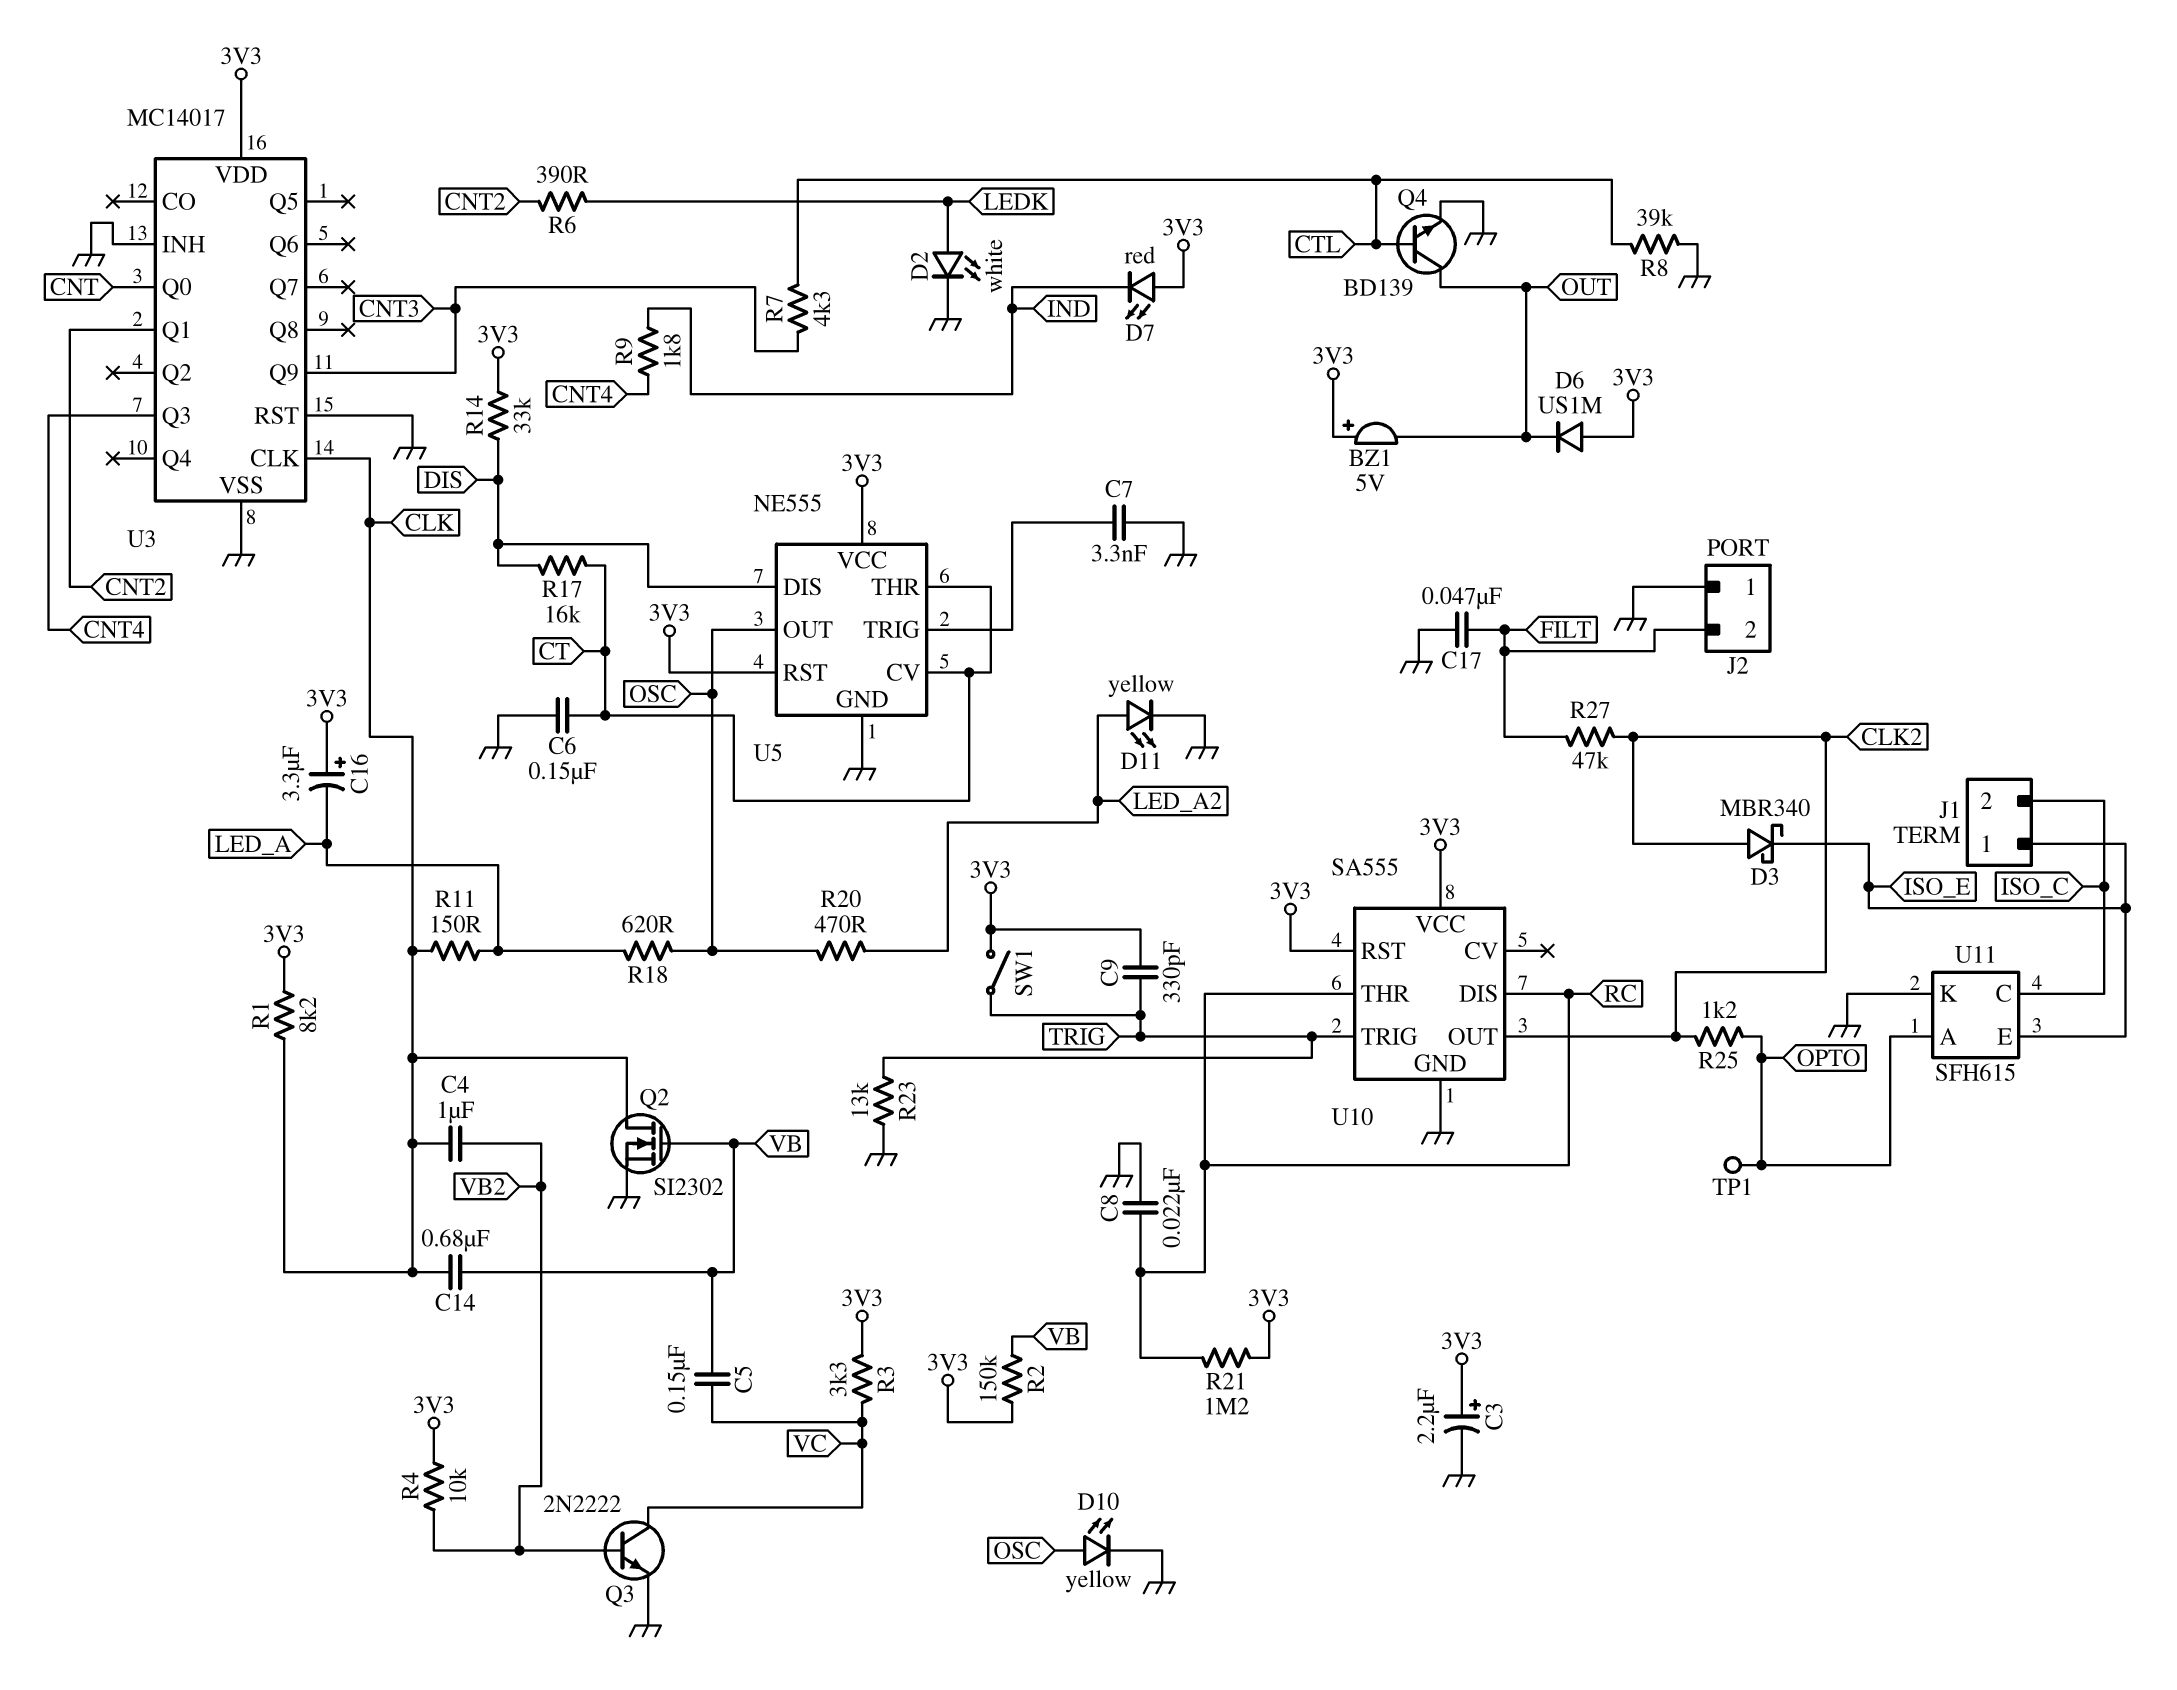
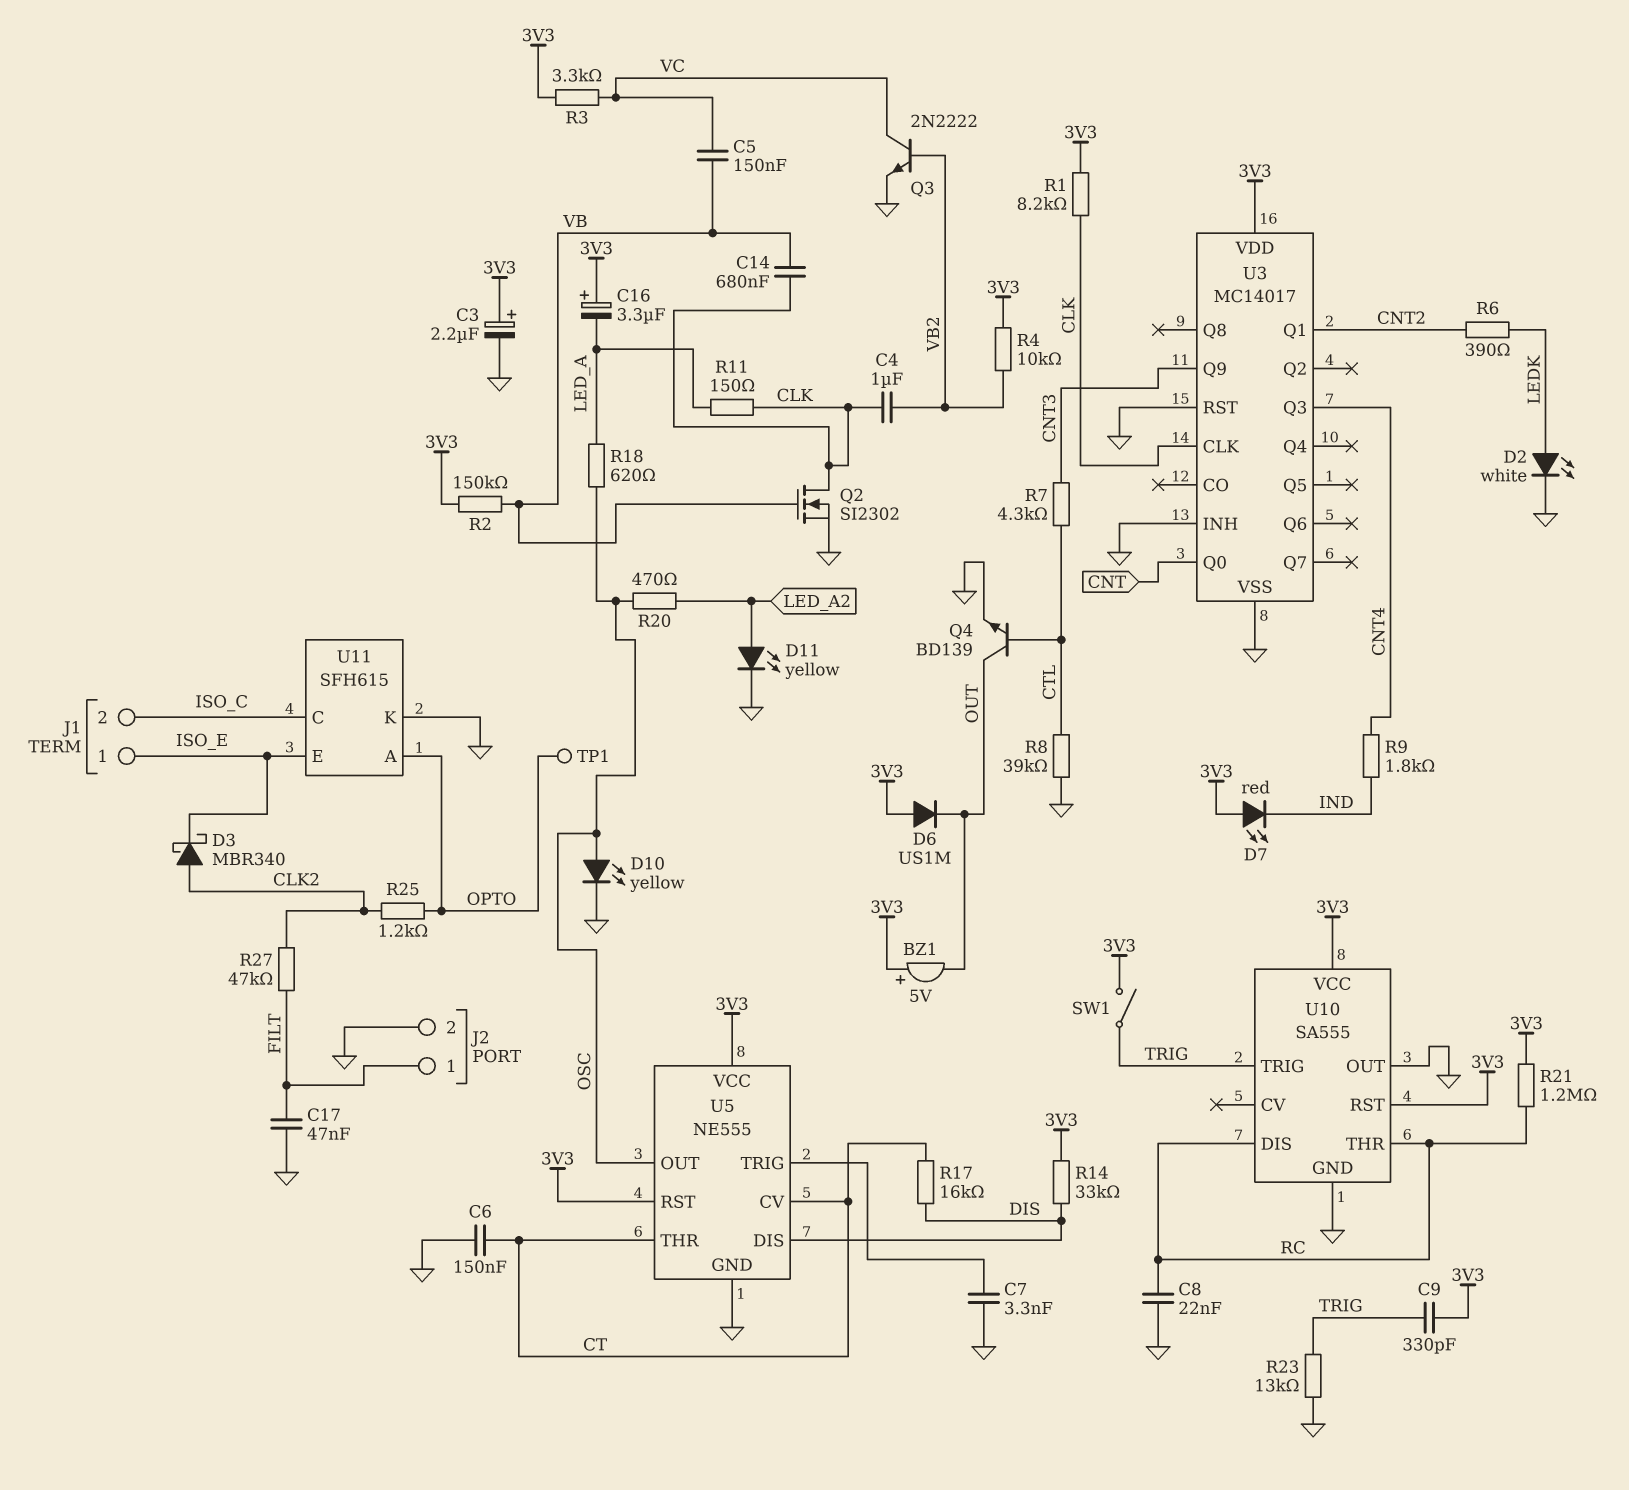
J2 pin 1: GND -> FILT
J2 pin 2: FILT -> GND
U10 pin OUT: CLK2 -> GND

